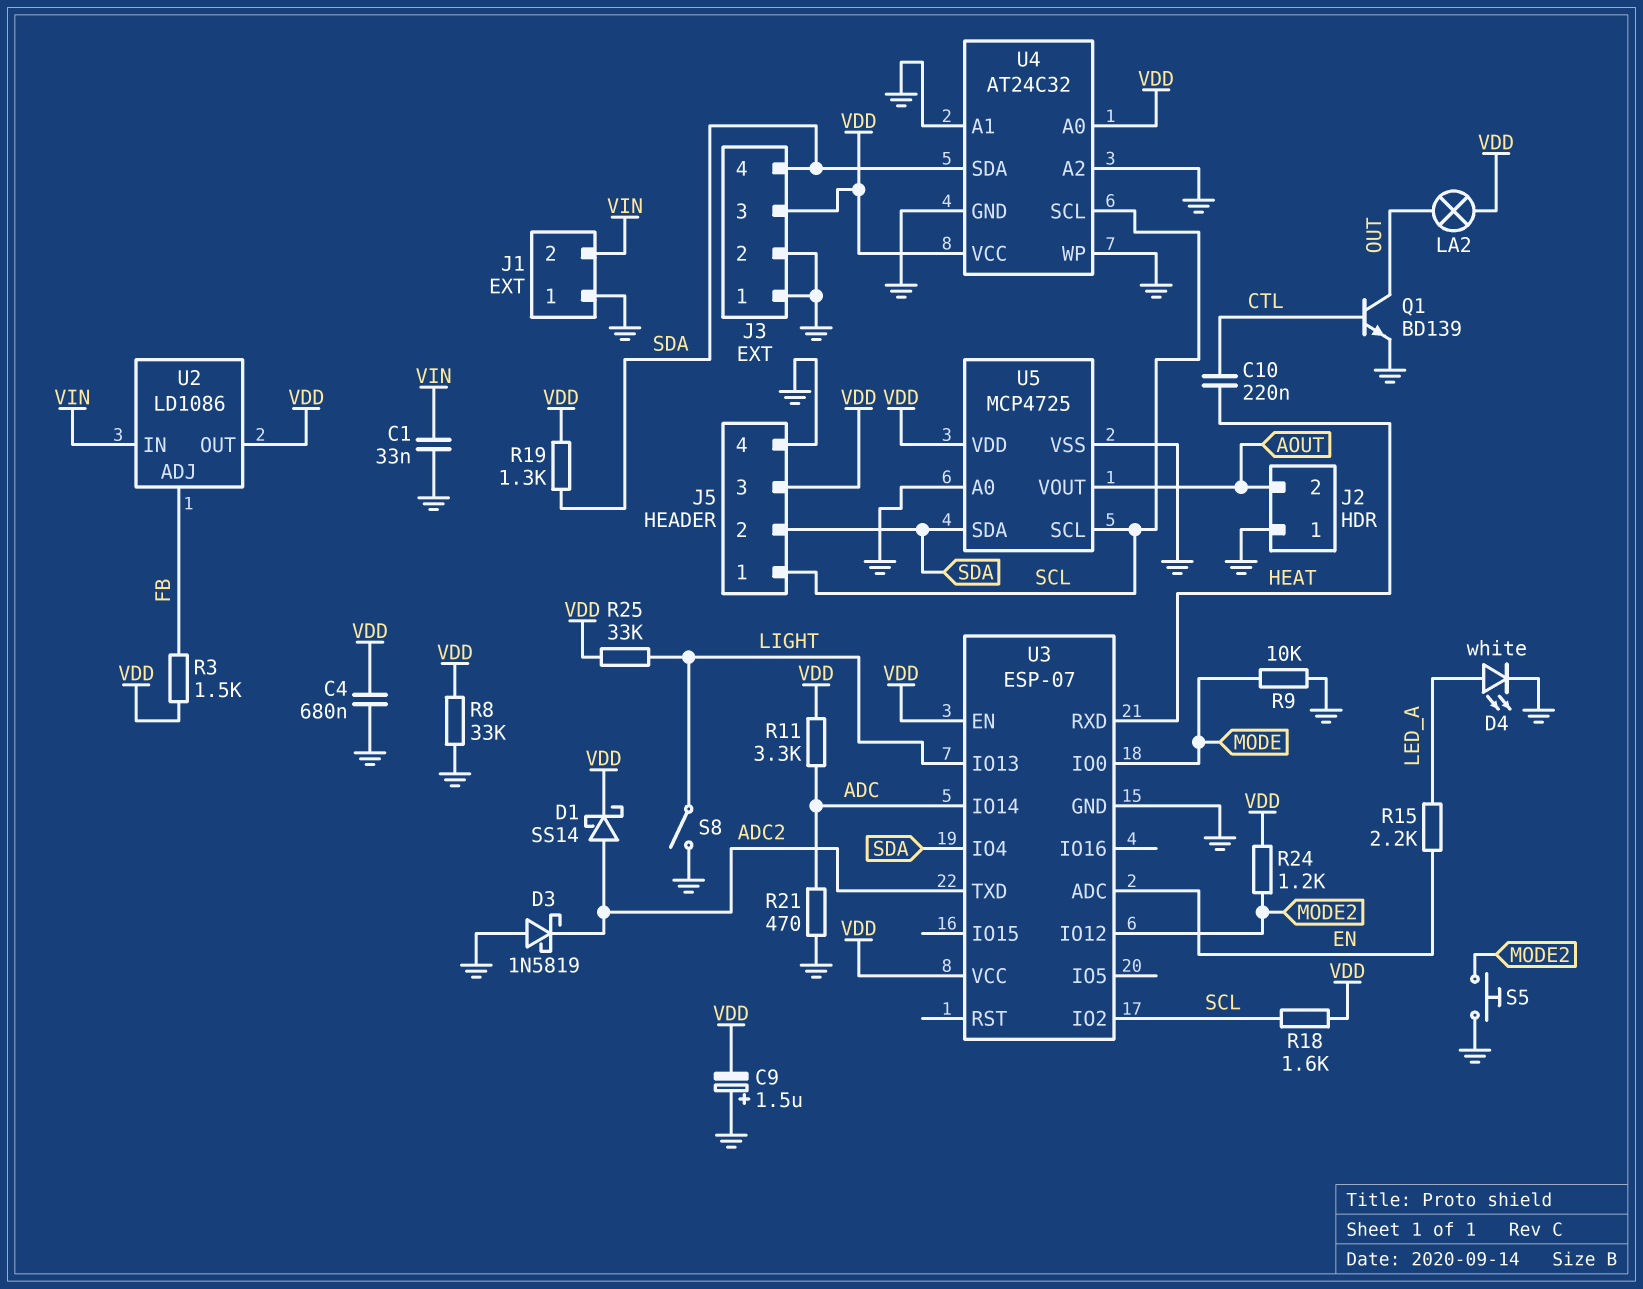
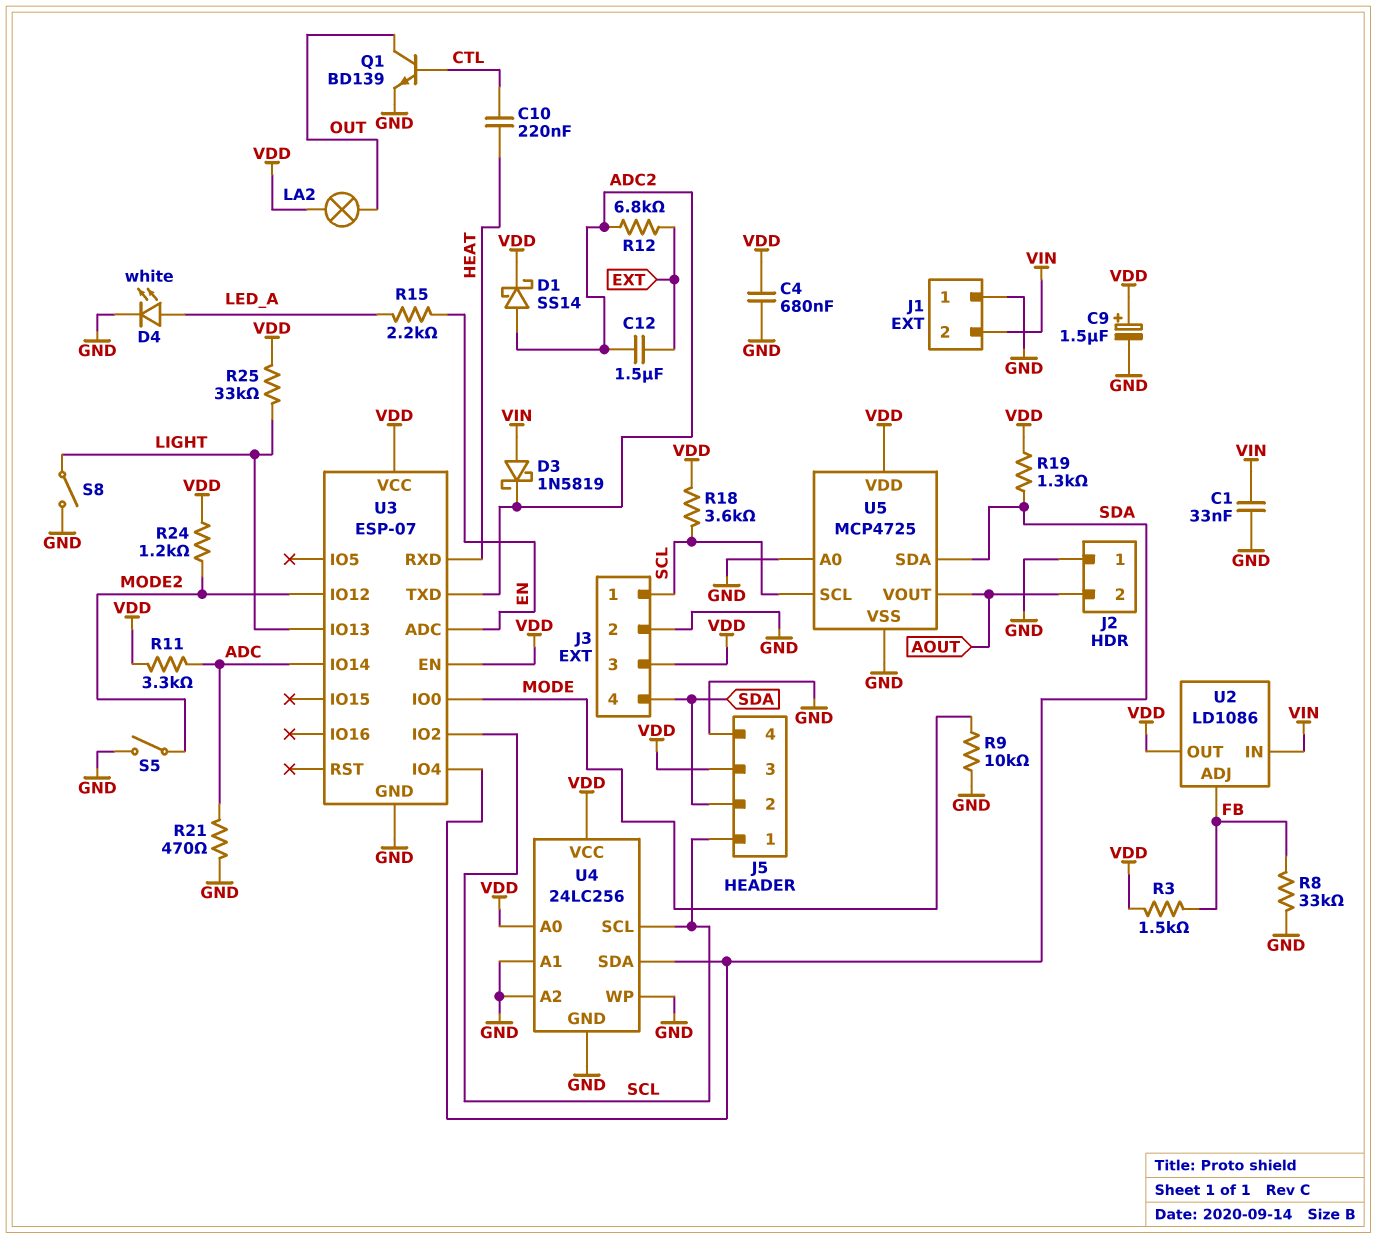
C9: 1.5uF (plus GND, minus VDD) -> 1.5uF (plus VDD, minus GND)
C12: none -> 1.5uF (ADC2, EXT)
D3: schottky 1N5819 (A GND, K ADC2) -> schottky 1N5819 (A VIN, K ADC2)
J3 pin 1: GND -> SCL
R8: 33k (GND, VDD) -> 33k (FB, GND)
R12: none -> 6.8k (ADC2, EXT)
R18: 1.6k (SCL, VDD) -> 3.6k (SCL, VDD)
S5: button (GND, MODE2) -> switch (GND, MODE2)
U4: AT24C32 -> 24LC256

